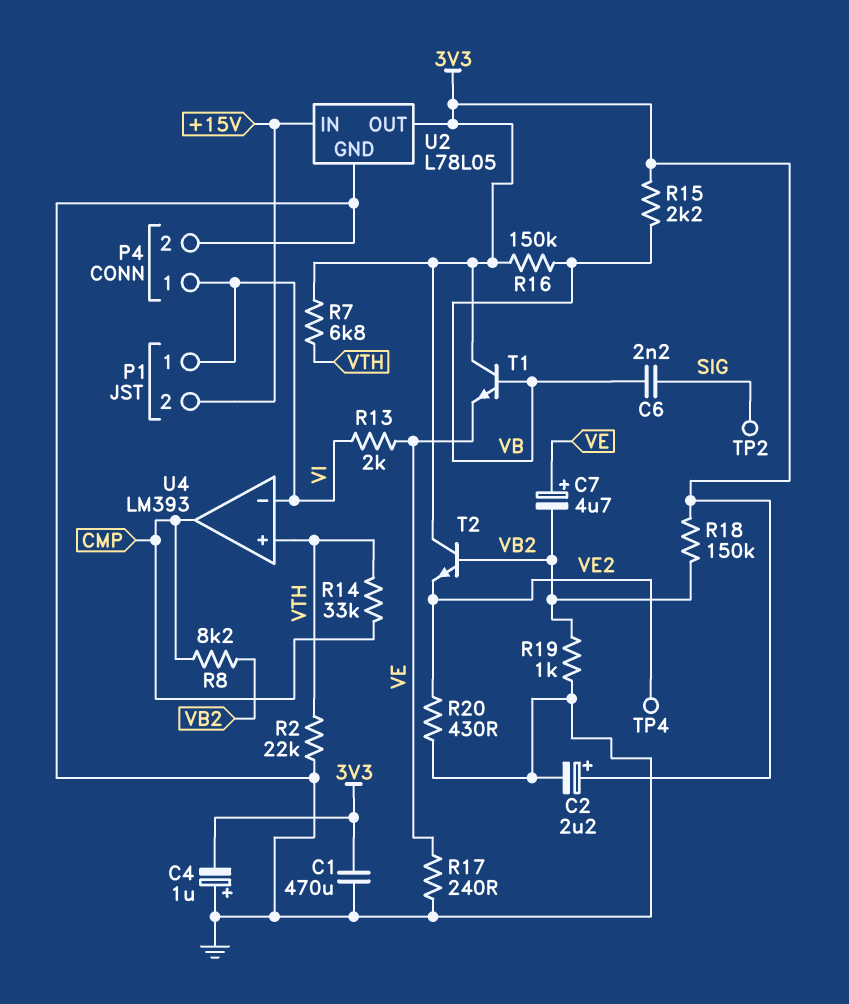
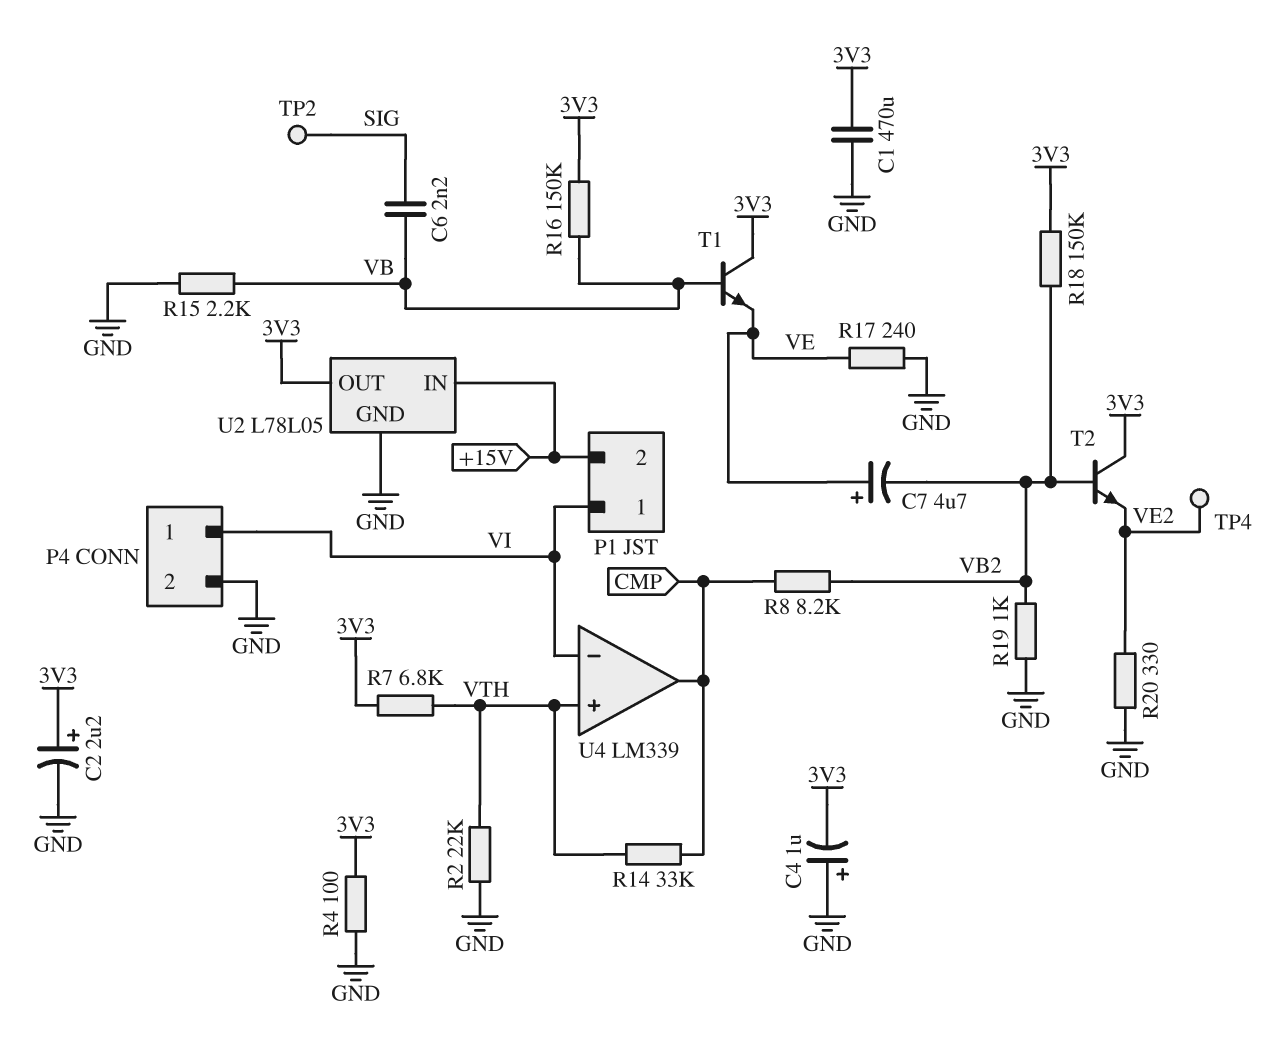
R4: none -> 100 (3V3, GND)
R13: 2k (VE, VI) -> none
R15: 2.2k (3V3, VB) -> 2.2k (GND, VB)
R20: 430 (GND, VE2) -> 330 (GND, VE2)
U4: LM393 -> LM339

